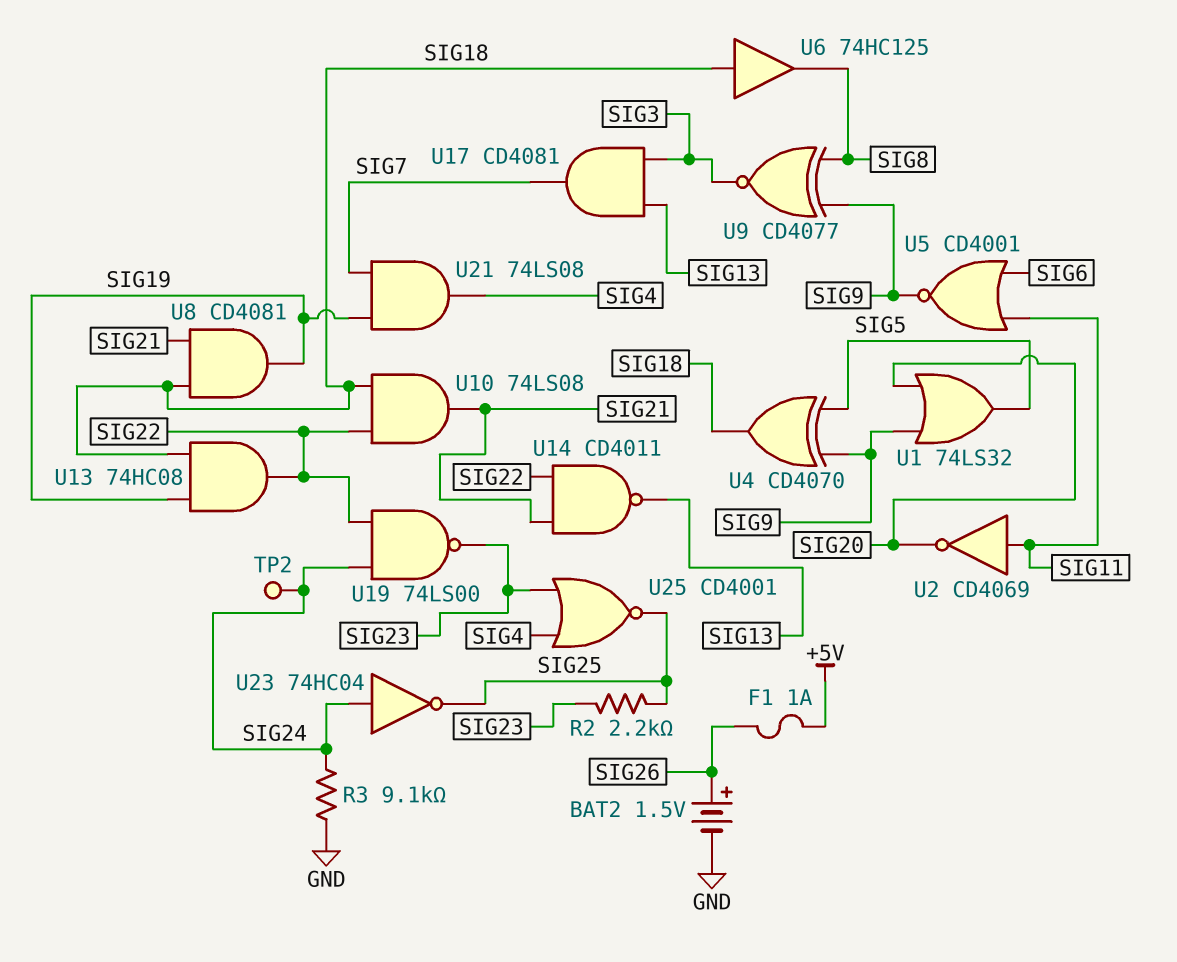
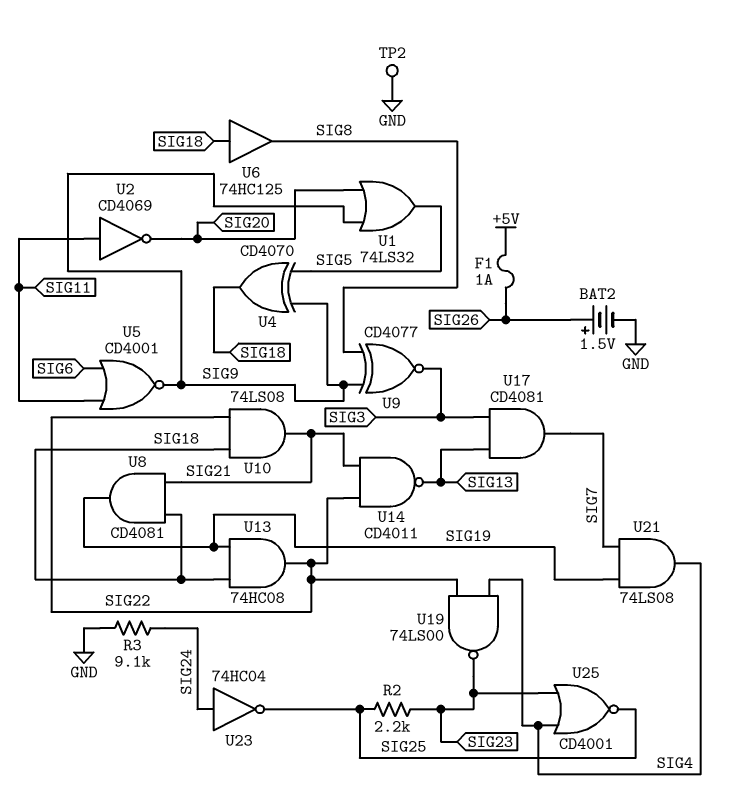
TP2: test point (SIG24) -> test point (GND)
U19: NAND 74LS00 (in SIG22, in SIG24, out SIG23) -> NAND 74LS00 (in SIG4, in SIG22, out SIG23)

